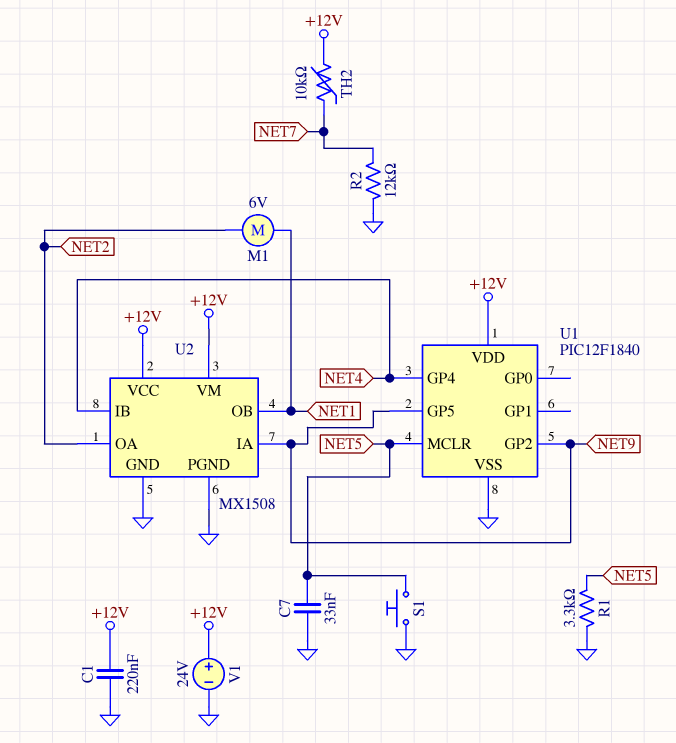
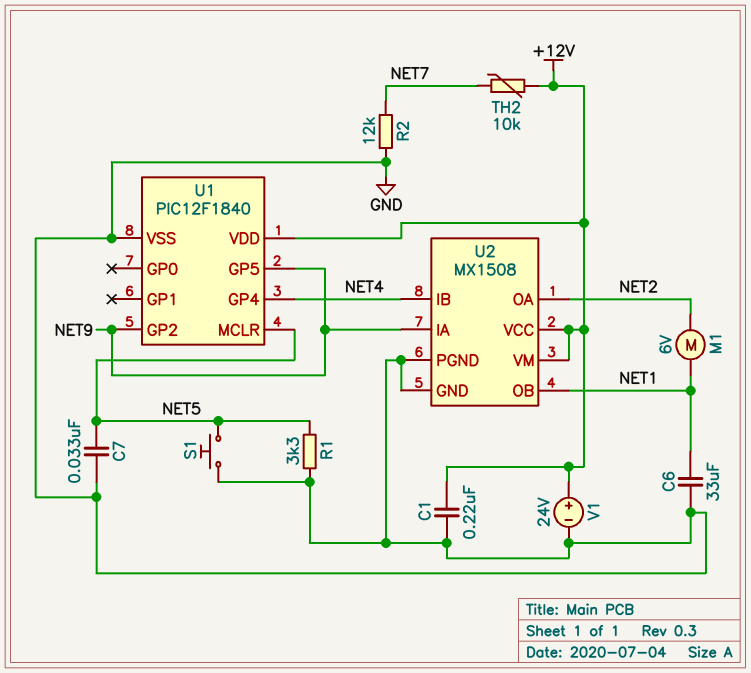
C6: none -> 33uF (GND, NET1)

